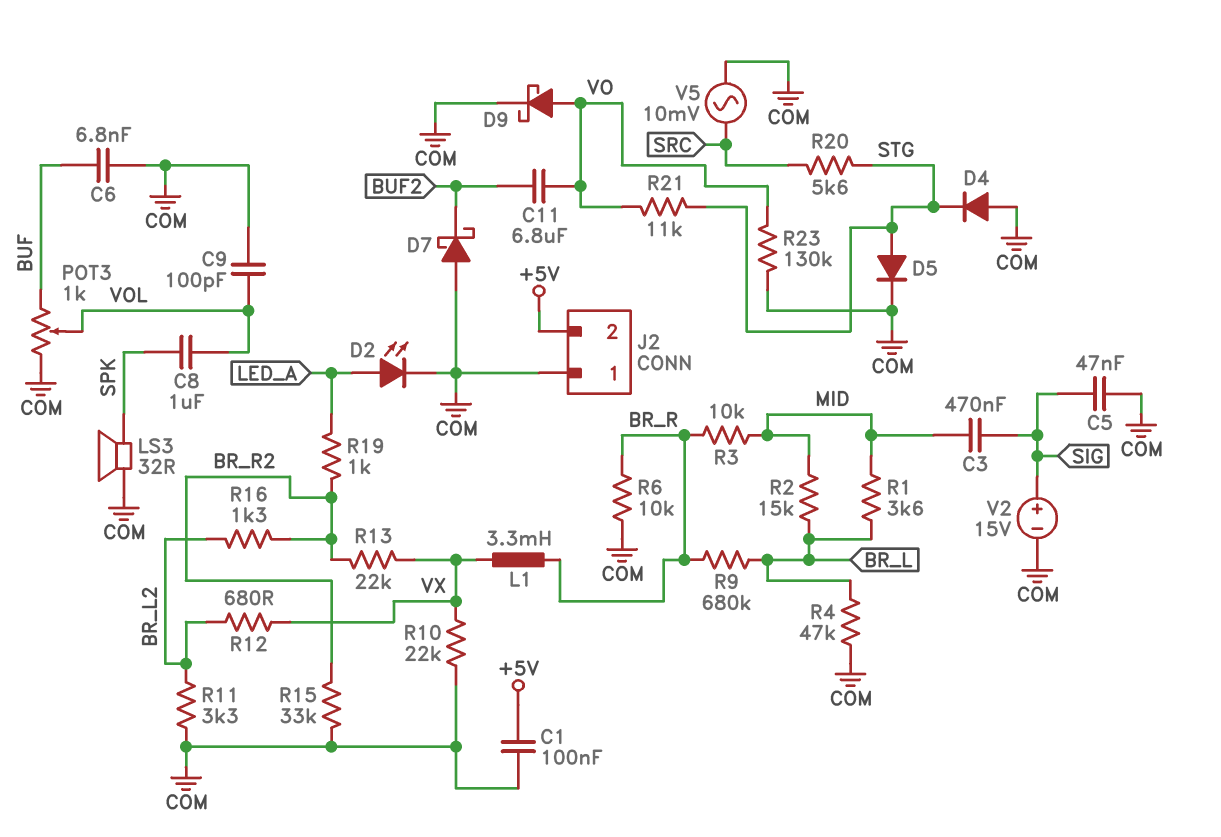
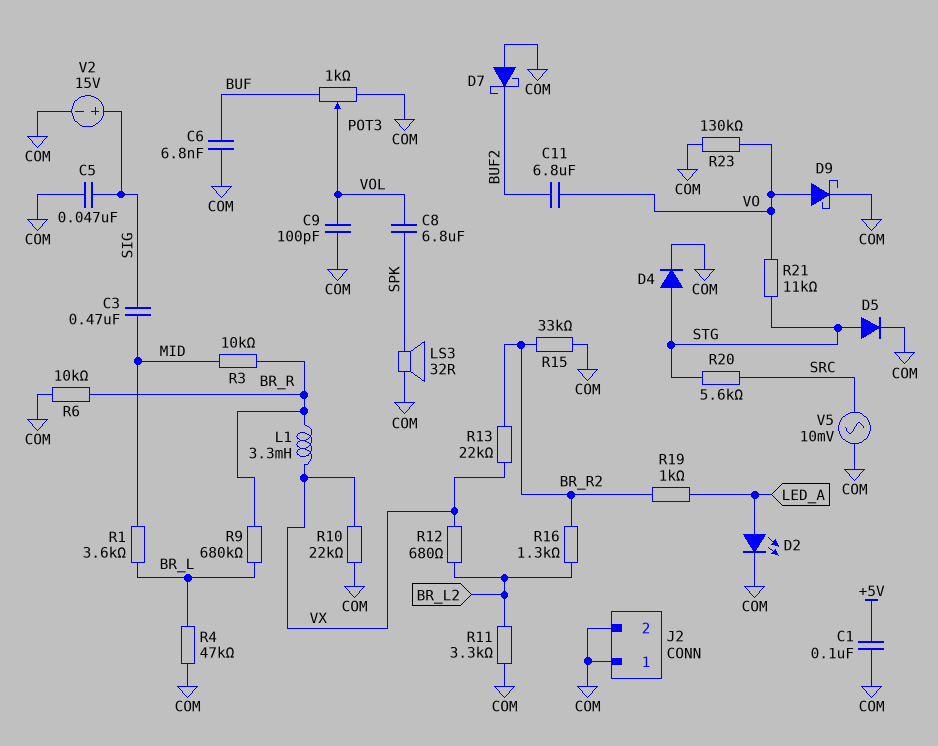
C8: 1uF (SPK, VOL) -> 6.8uF (SPK, VOL)
D4: diode (A COM, K STG) -> diode (A STG, K COM)
J2 pin 2: +5V -> COM
R2: 15k (BR_L, MID) -> none

